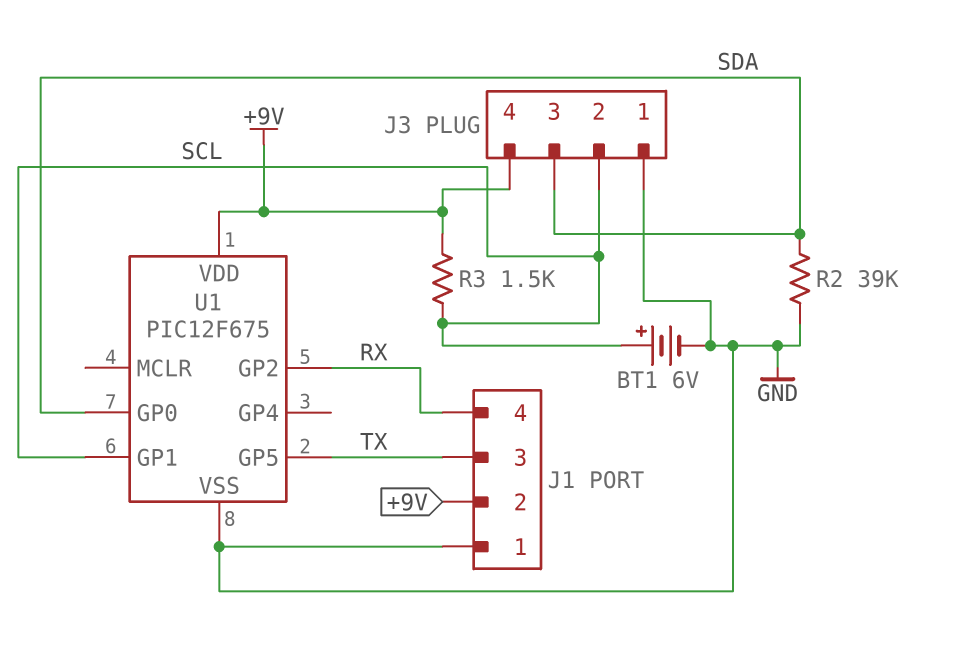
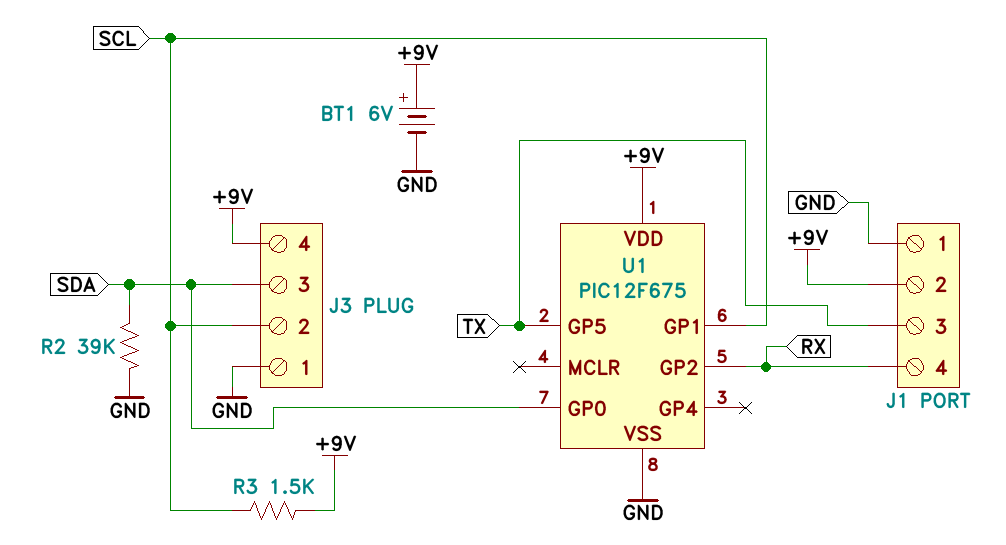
BT1: 6V (plus SCL, minus GND) -> 6V (plus +9V, minus GND)

